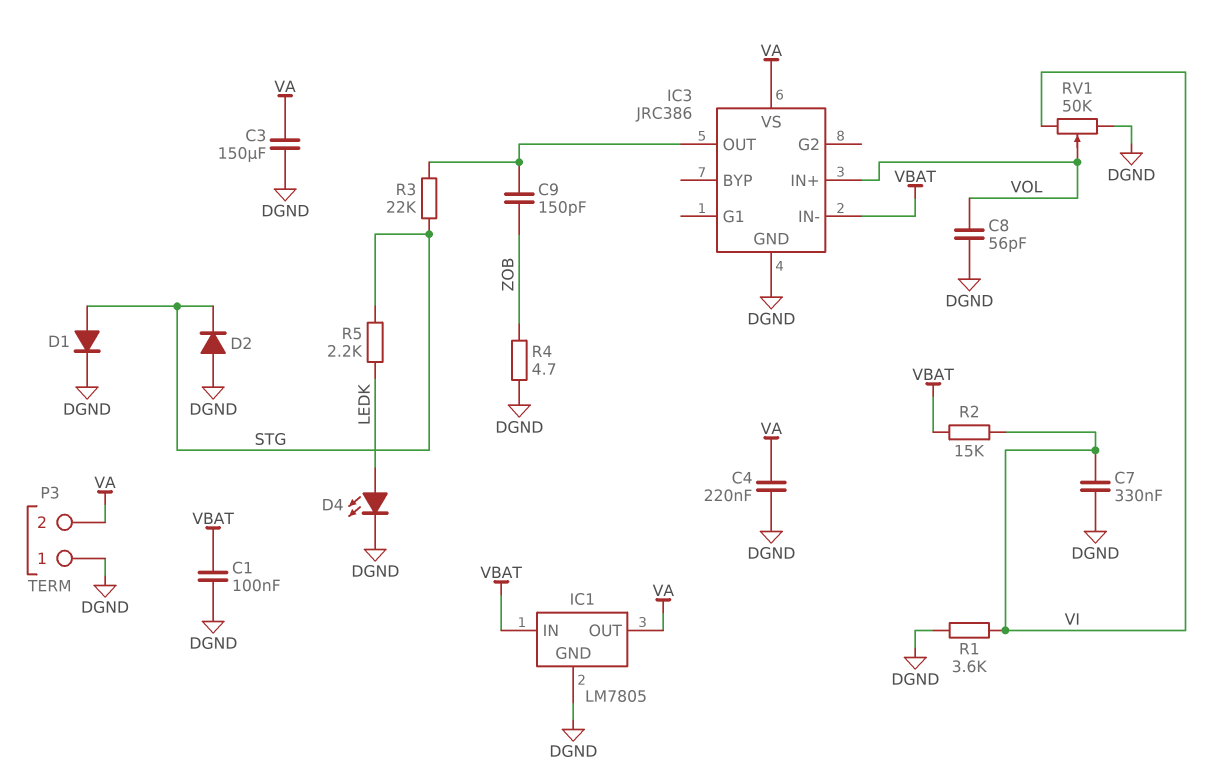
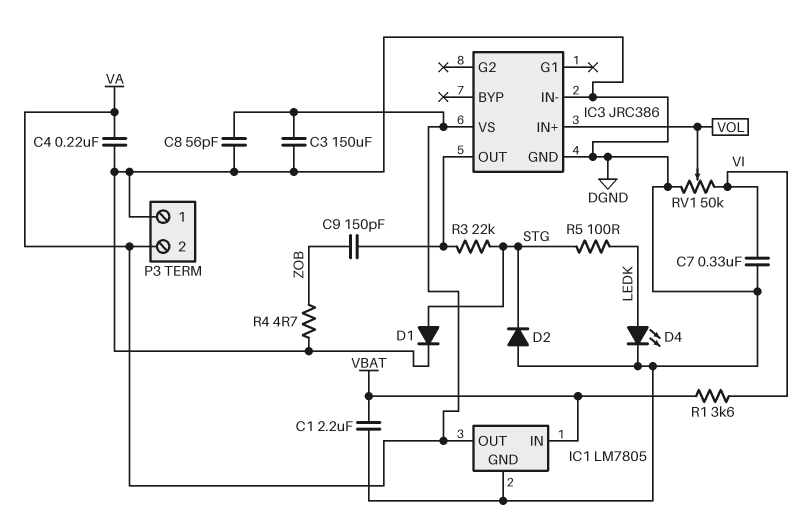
C1: 100nF (DGND, VBAT) -> 2.2uF (DGND, VBAT)
C8: 56pF (DGND, VOL) -> 56pF (DGND, VA)
IC3 pin IN-: VBAT -> DGND
R1: 3.6k (DGND, VI) -> 3.6k (VBAT, VI)
R2: 15k (VBAT, VI) -> none
R5: 2.2k (LEDK, STG) -> 100 (LEDK, STG)

